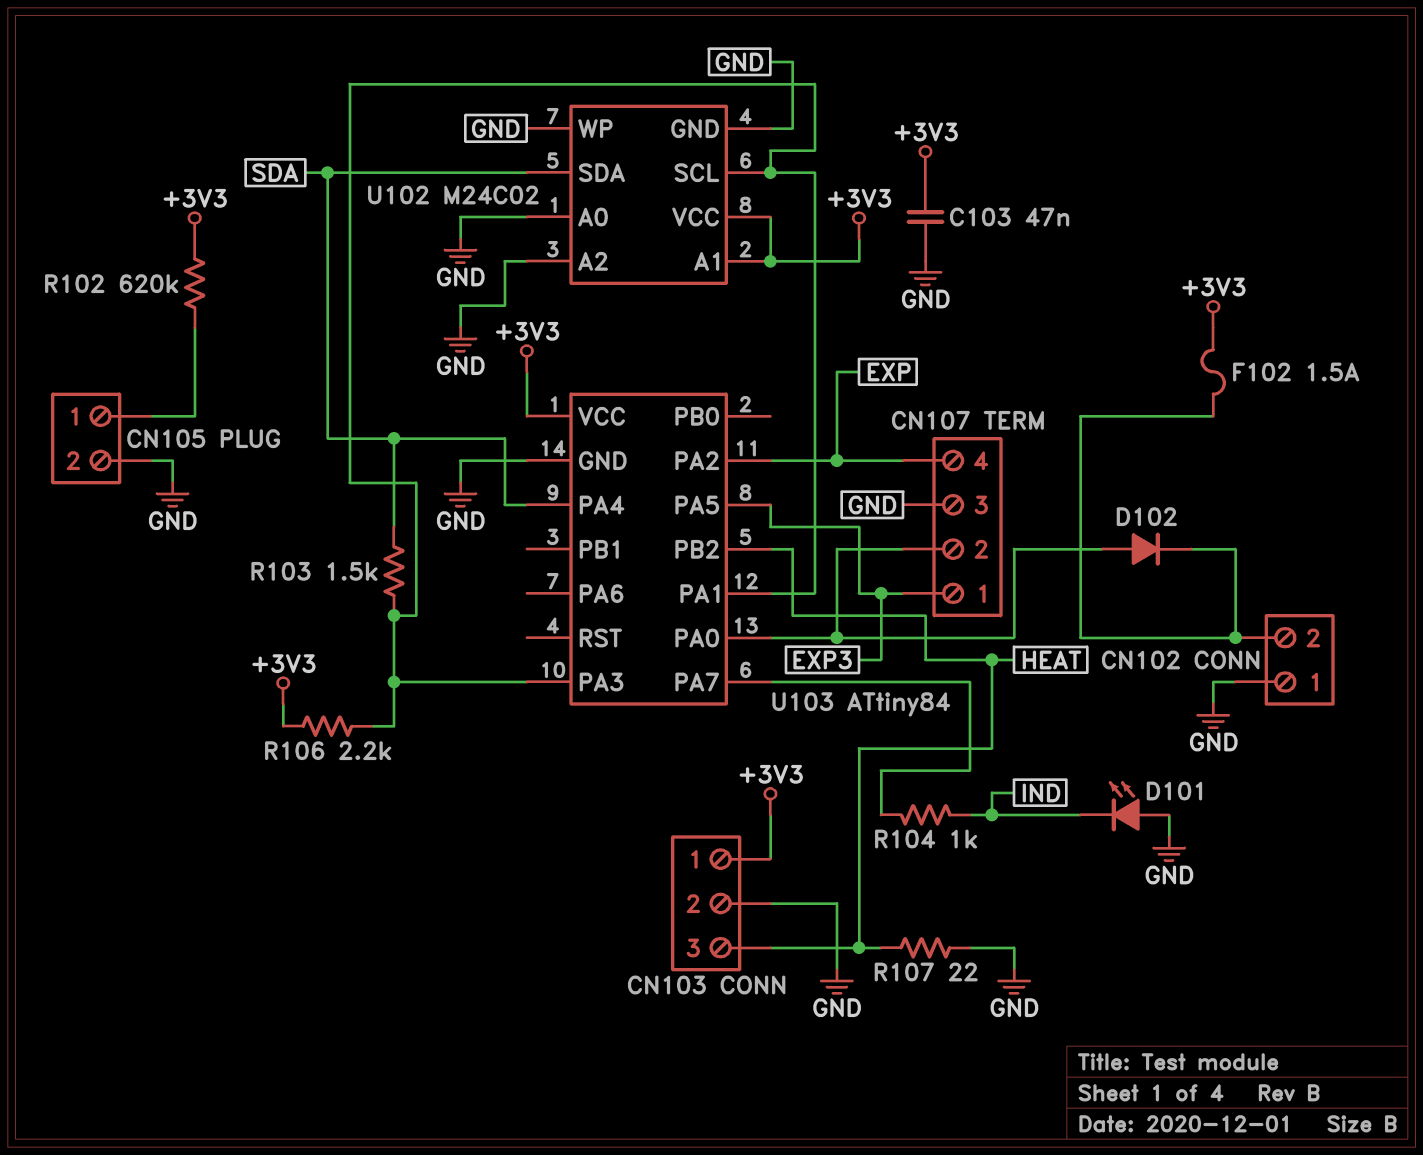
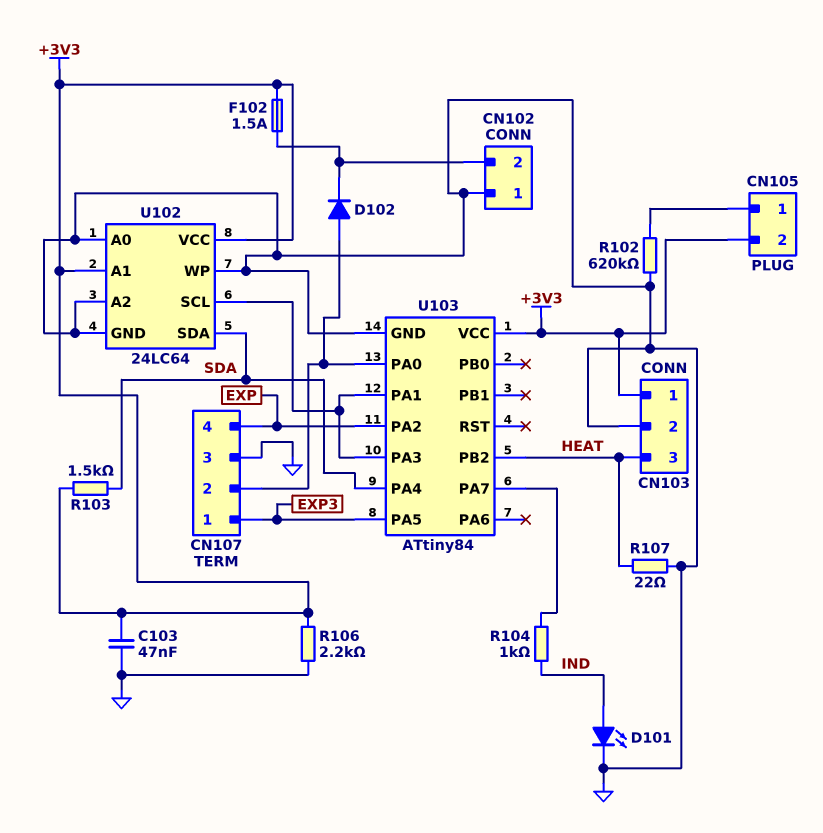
CN105 pin 2: GND -> +3V3
D101: LED (A GND, K IND) -> LED (A IND, K GND)
R102: 620k (+3V3, CN105/1) -> 620k (CN105/1, GND)
R103: 1.5k (SDA, U102/SCL) -> 1.5k (+3V3, SDA)
R106: 2.2k (+3V3, U102/SCL) -> 2.2k (+3V3, GND)
U102: M24C02 -> 24LC64

